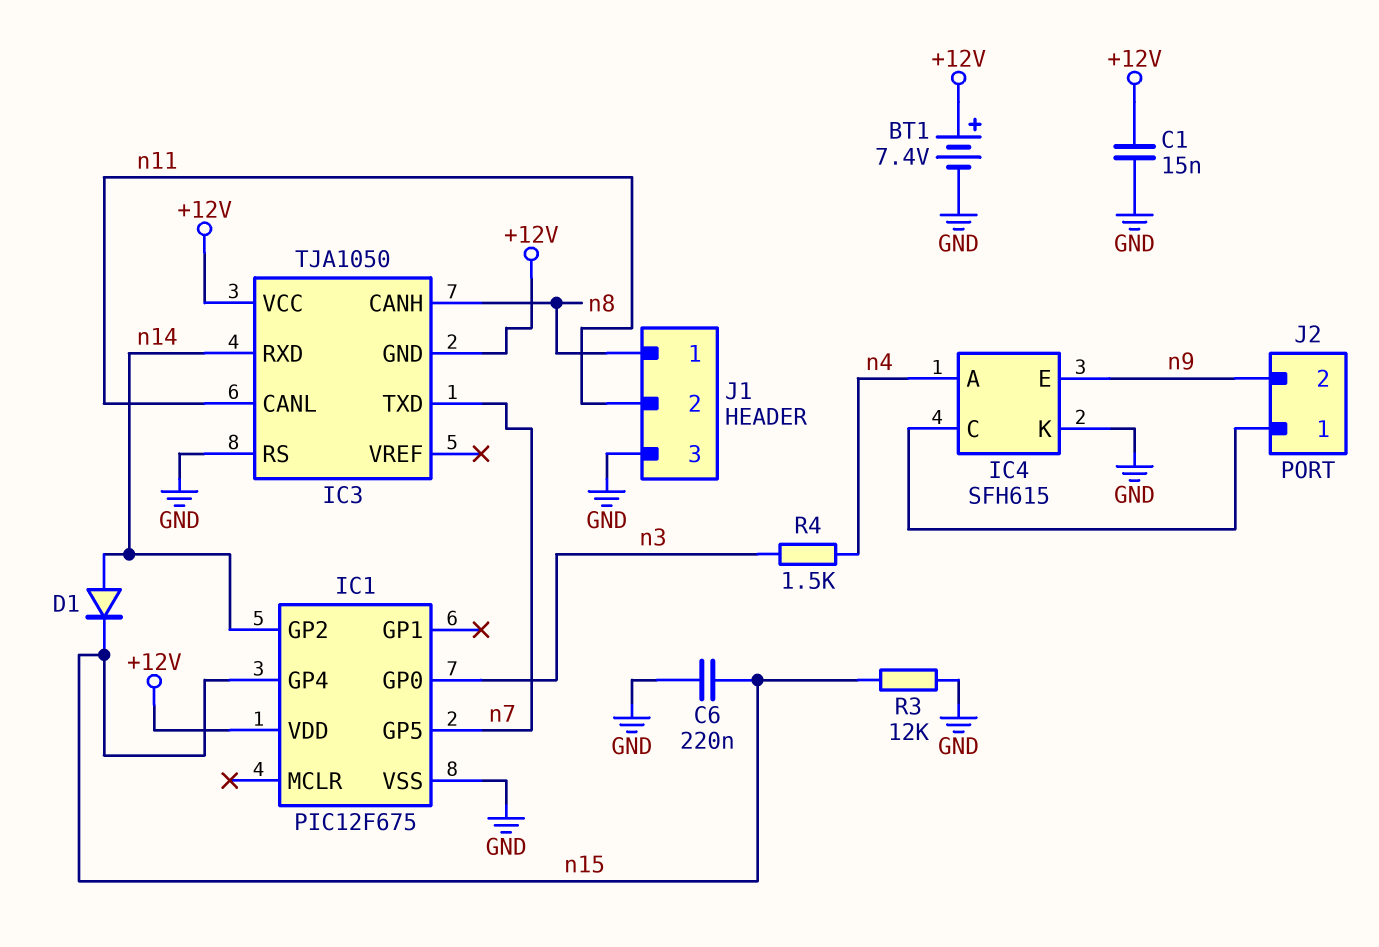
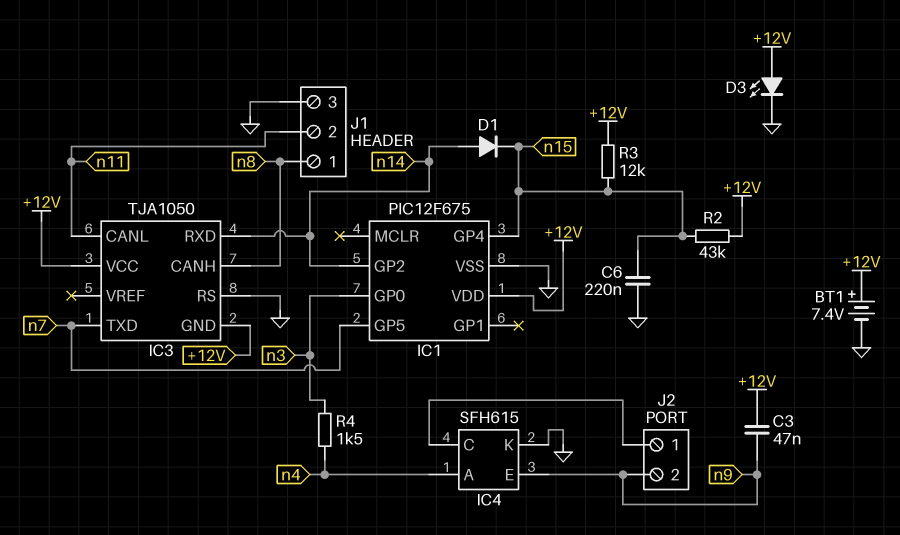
C1: 15nF (+12V, GND) -> none
C3: none -> 47nF (+12V, n9)
D3: none -> LED (A +12V, K GND)
R2: none -> 43k (+12V, n15)
R3: 12k (GND, n15) -> 12k (+12V, n15)

